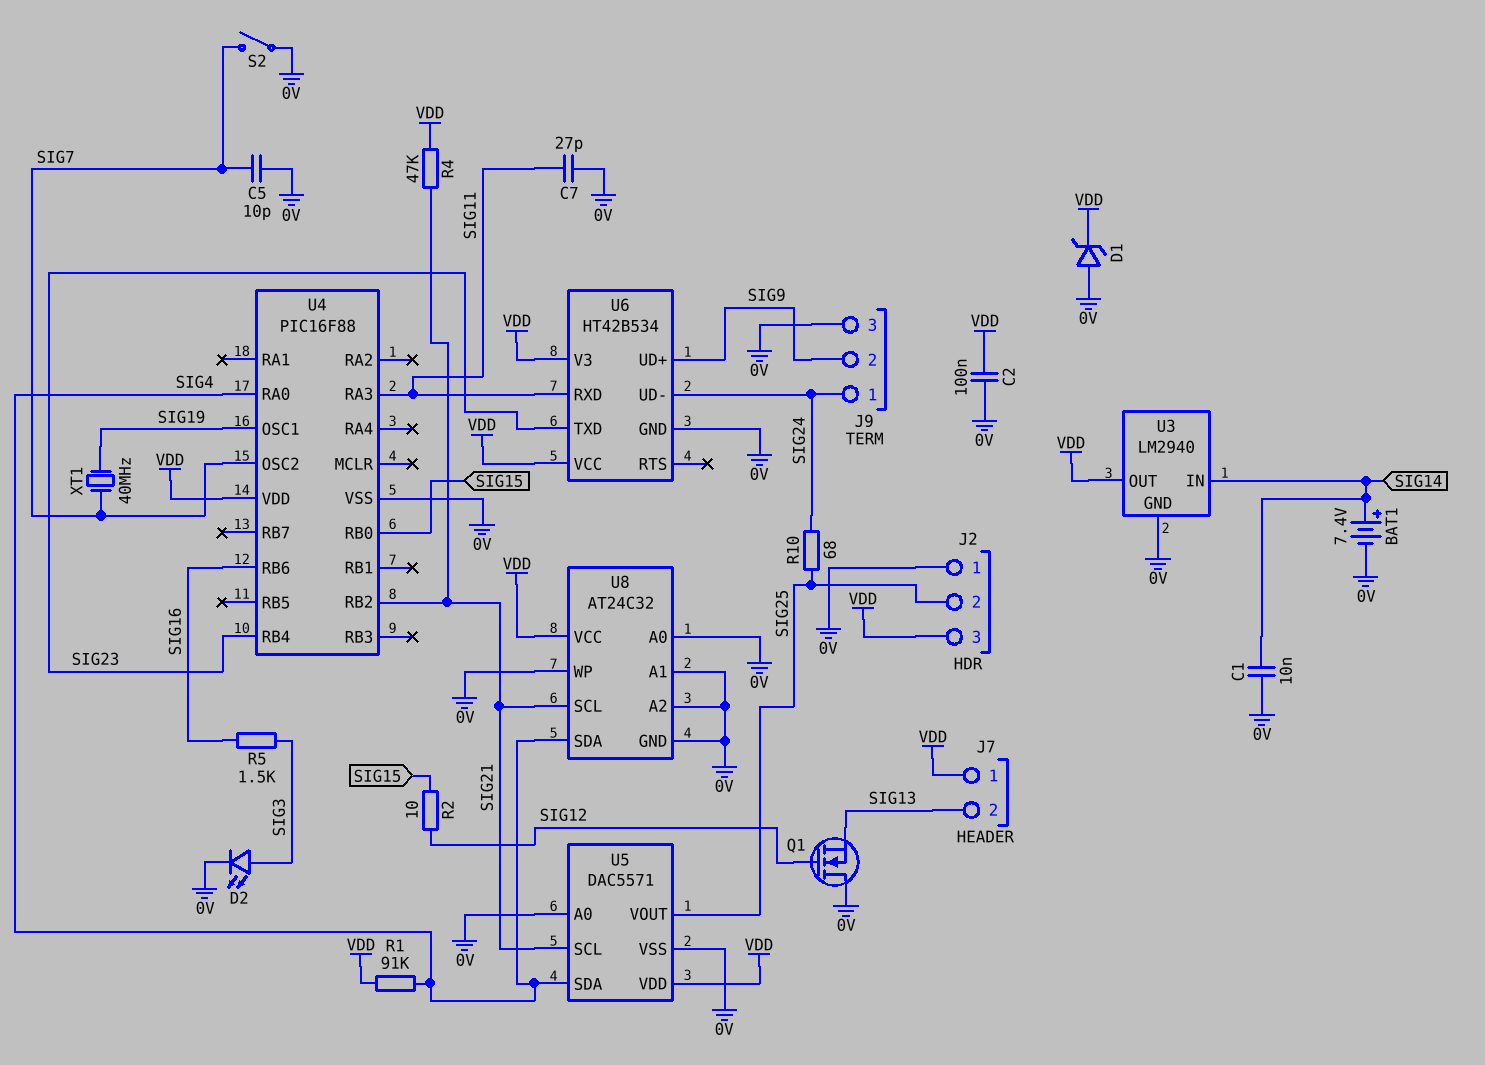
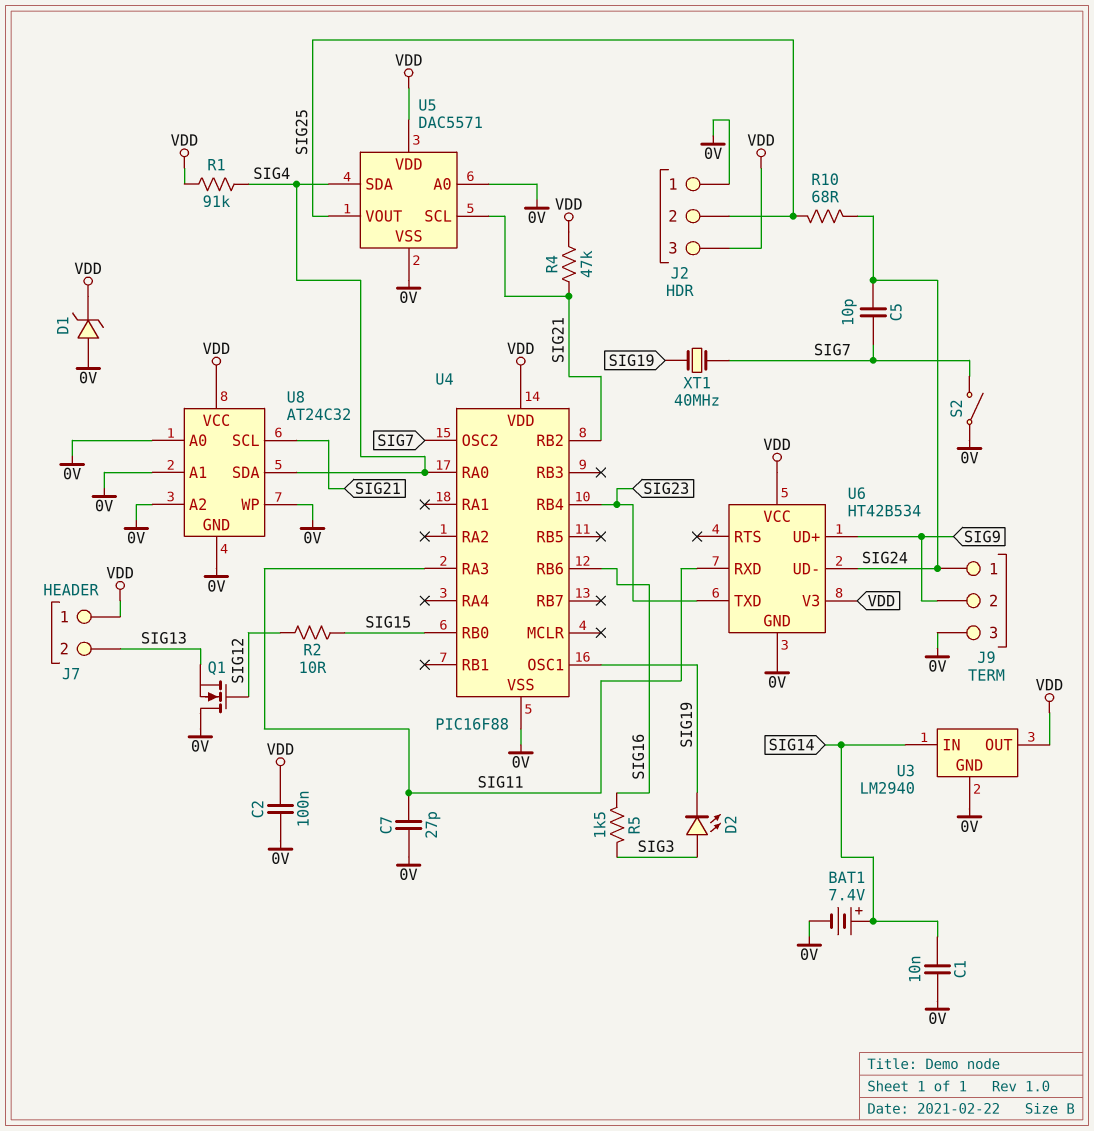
C5: 10pF (0V, SIG7) -> 10pF (SIG7, SIG24)
D2: LED (A SIG3, K 0V) -> LED (A SIG3, K SIG19)

